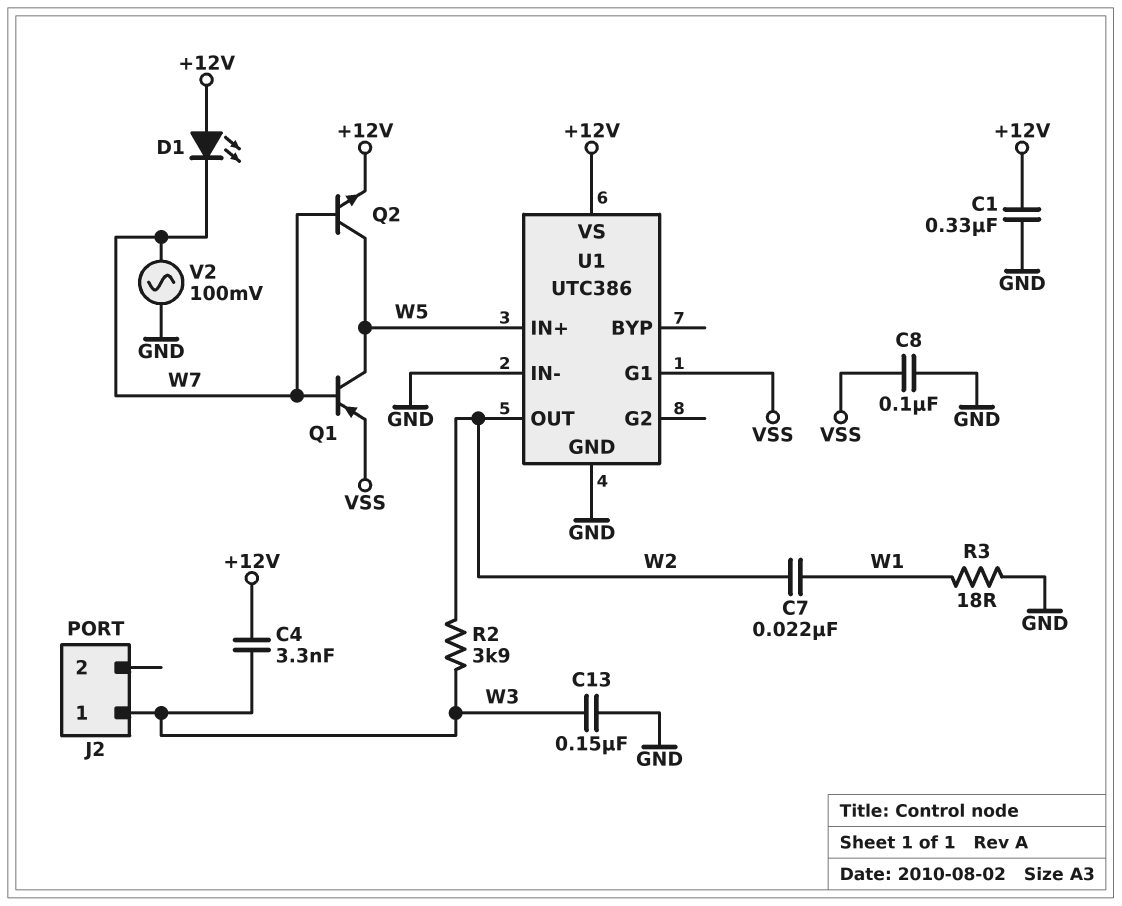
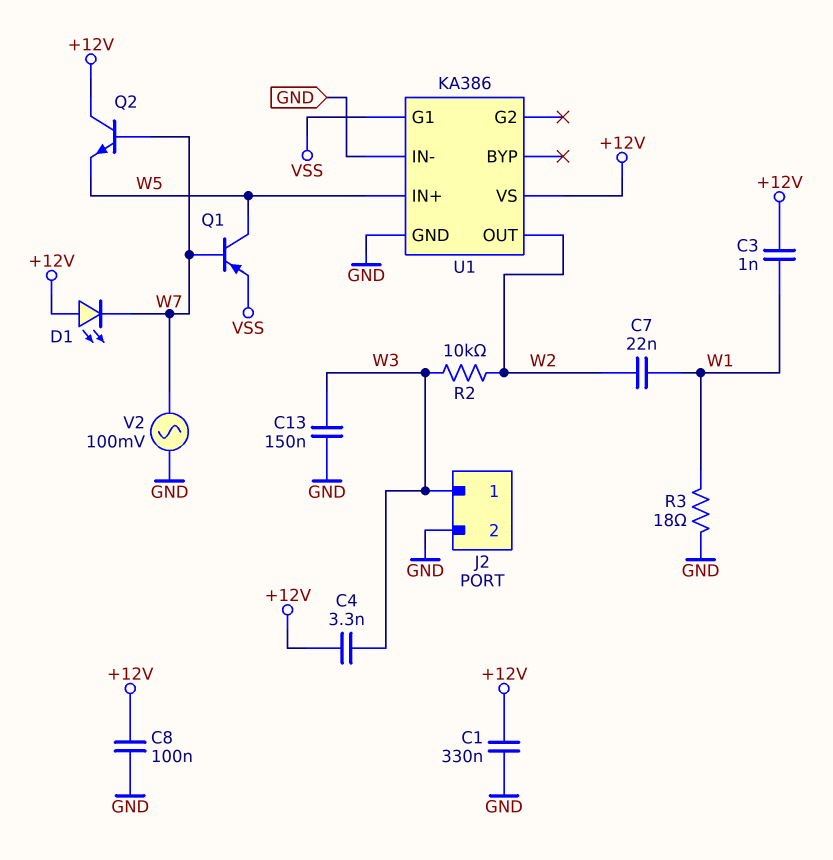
C3: none -> 1nF (+12V, W1)
C8: 100nF (GND, VSS) -> 100nF (+12V, GND)
J2 pin 2: none -> GND
Q2: NPN (B W7, C W5, E +12V) -> NPN (B W7, C +12V, E W5)
R2: 3.9k (W2, W3) -> 10k (W2, W3)
U1: UTC386 -> KA386

